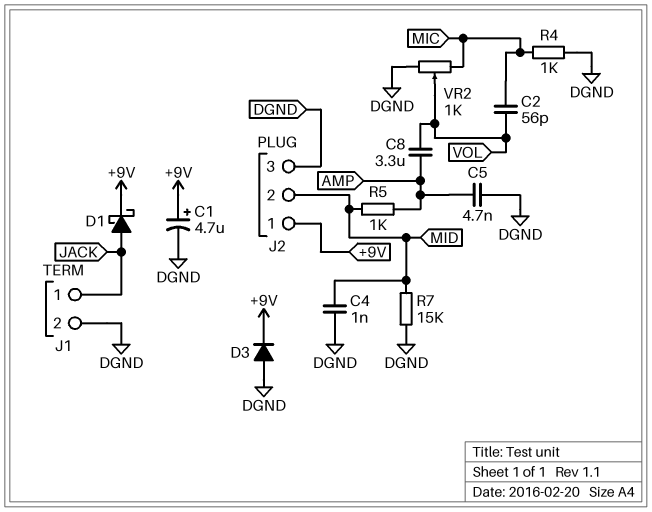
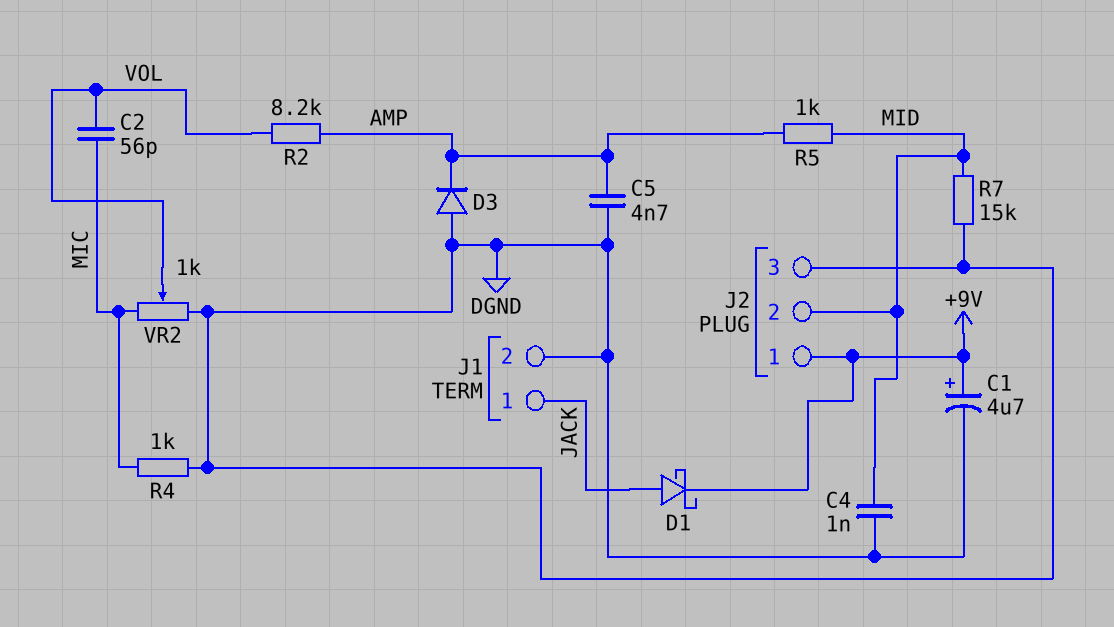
C8: 3.3uF (AMP, VOL) -> none
D3: diode (A DGND, K +9V) -> diode (A DGND, K AMP)
R2: none -> 8.2k (AMP, VOL)

